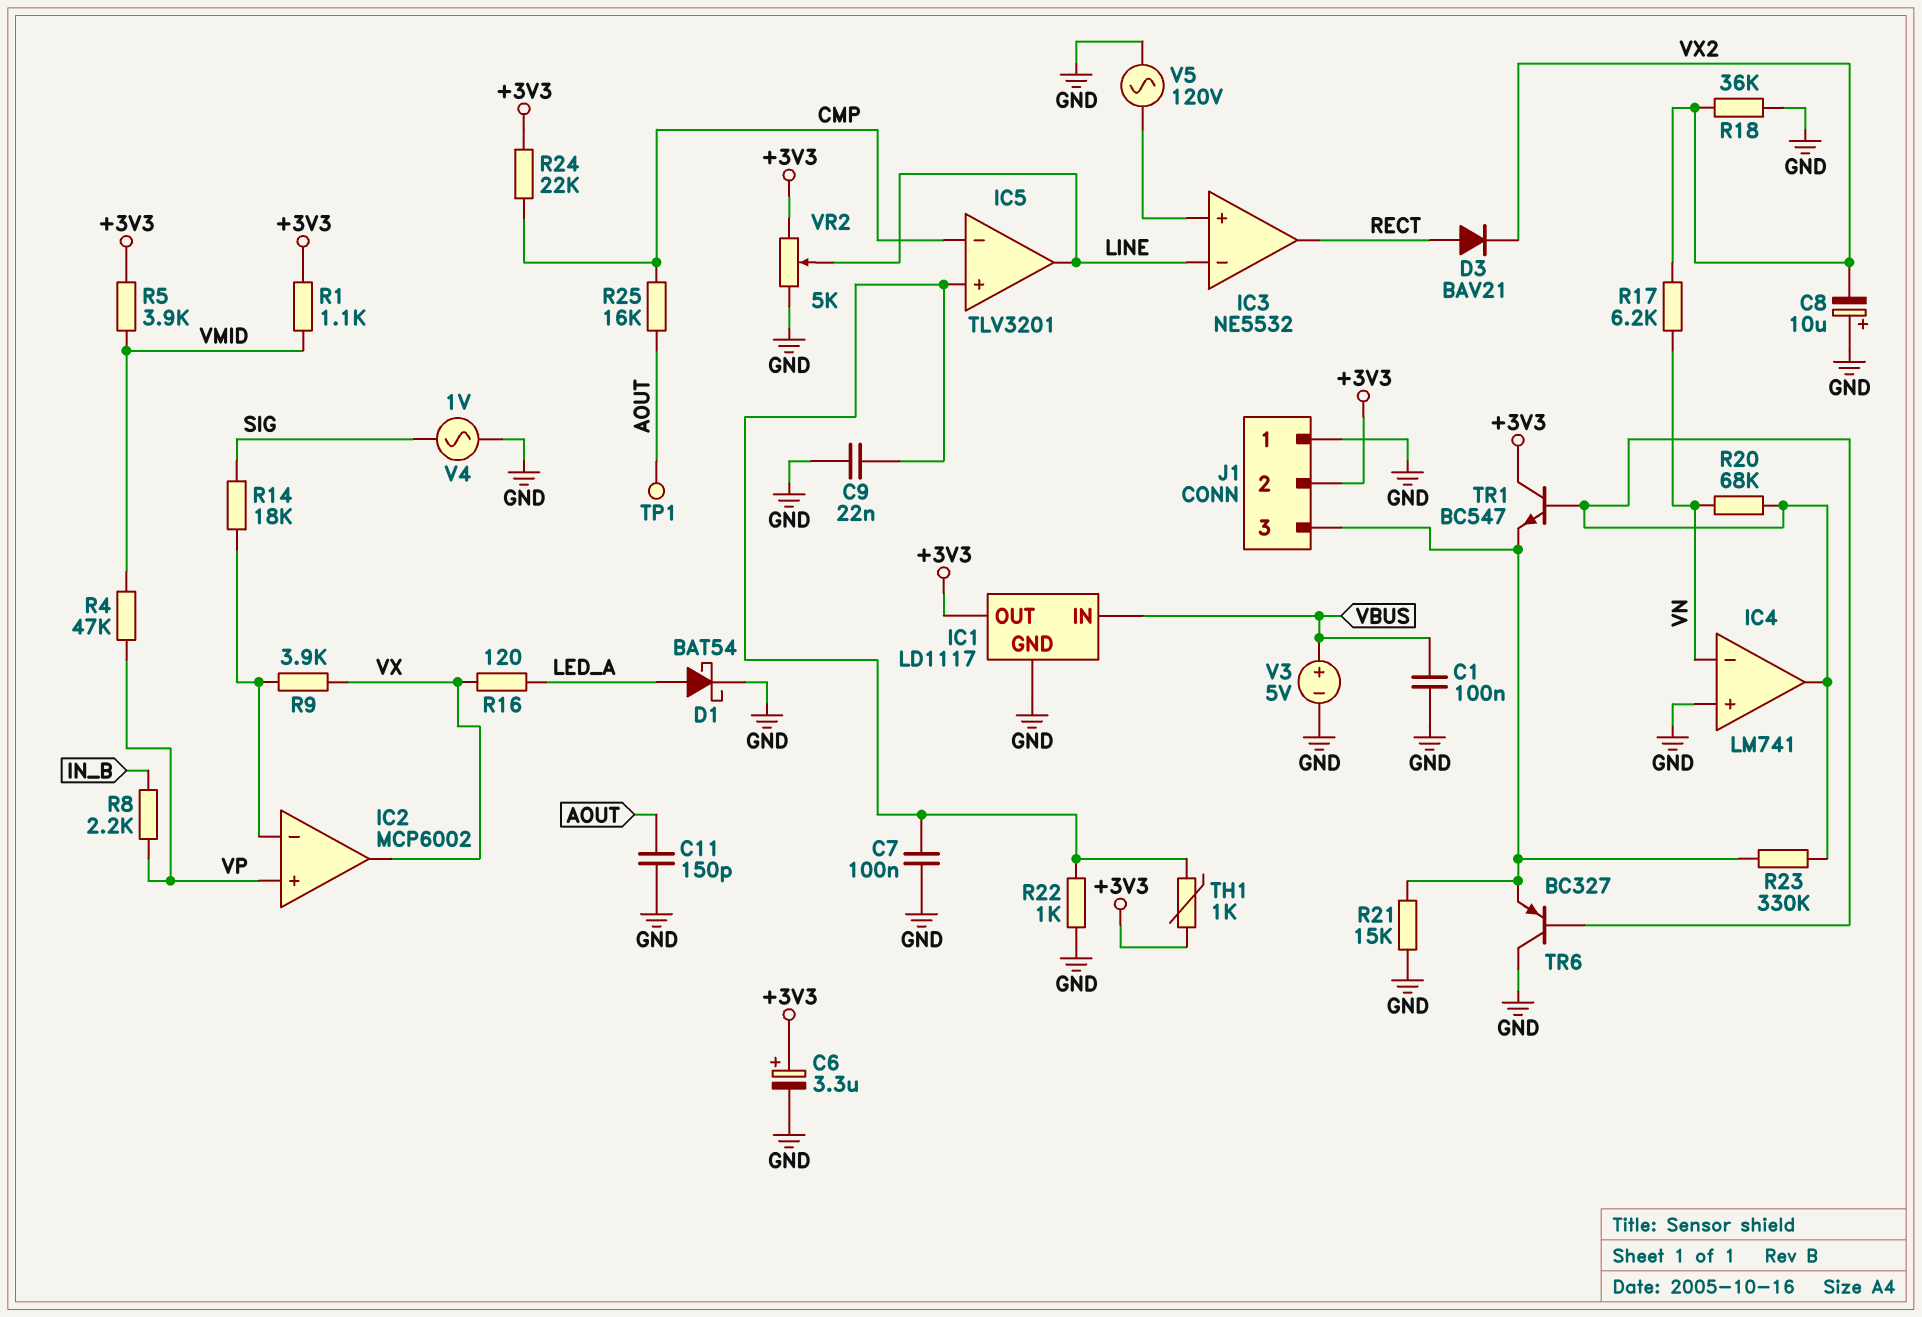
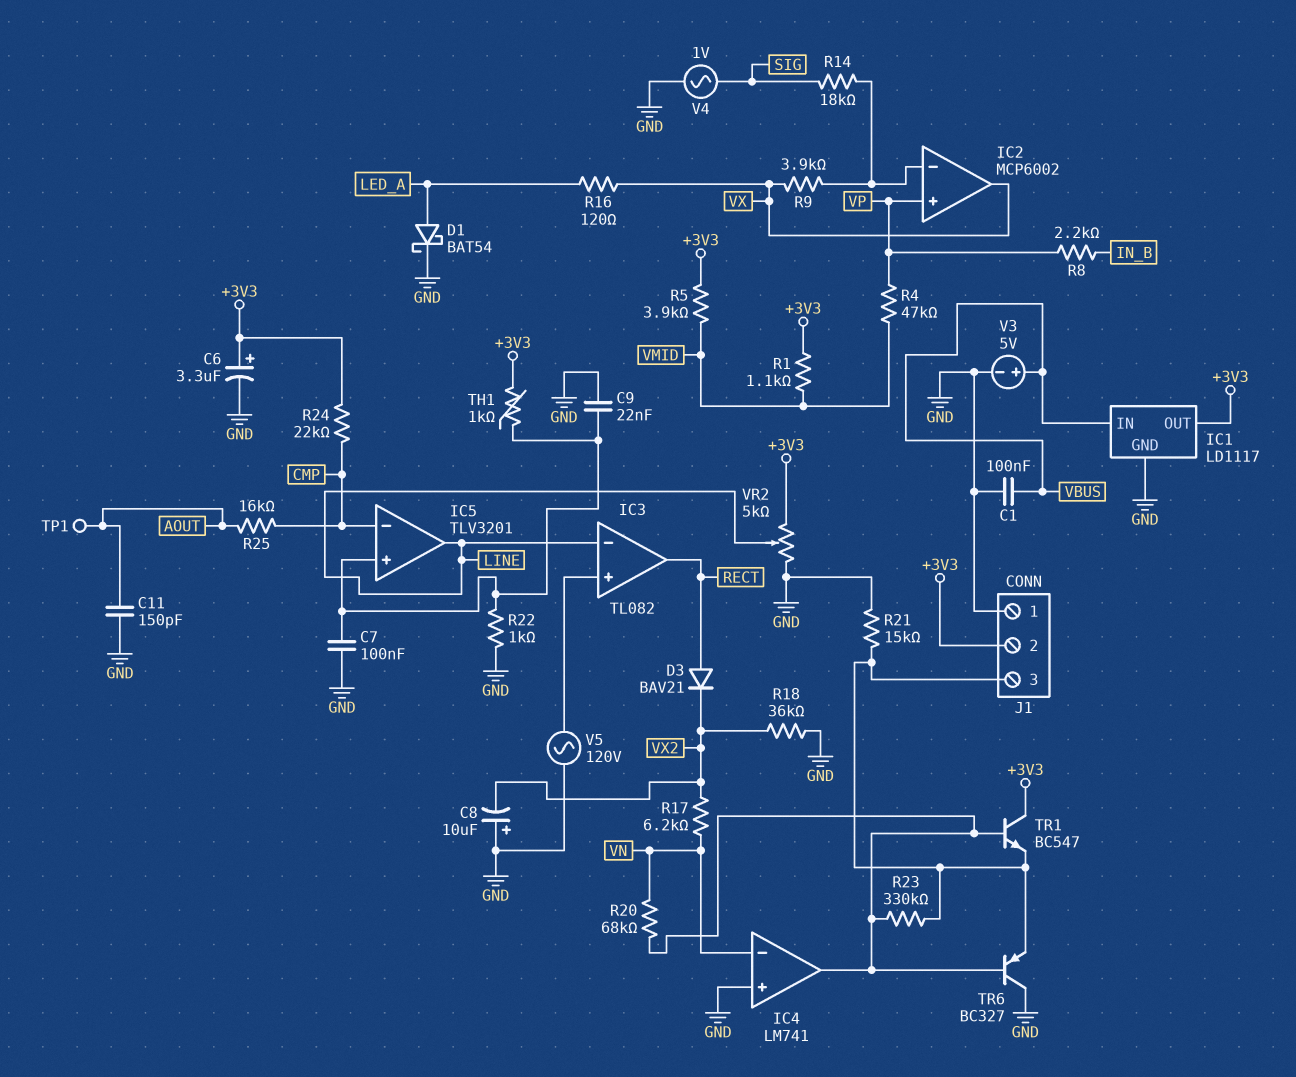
IC3: NE5532 -> TL082

